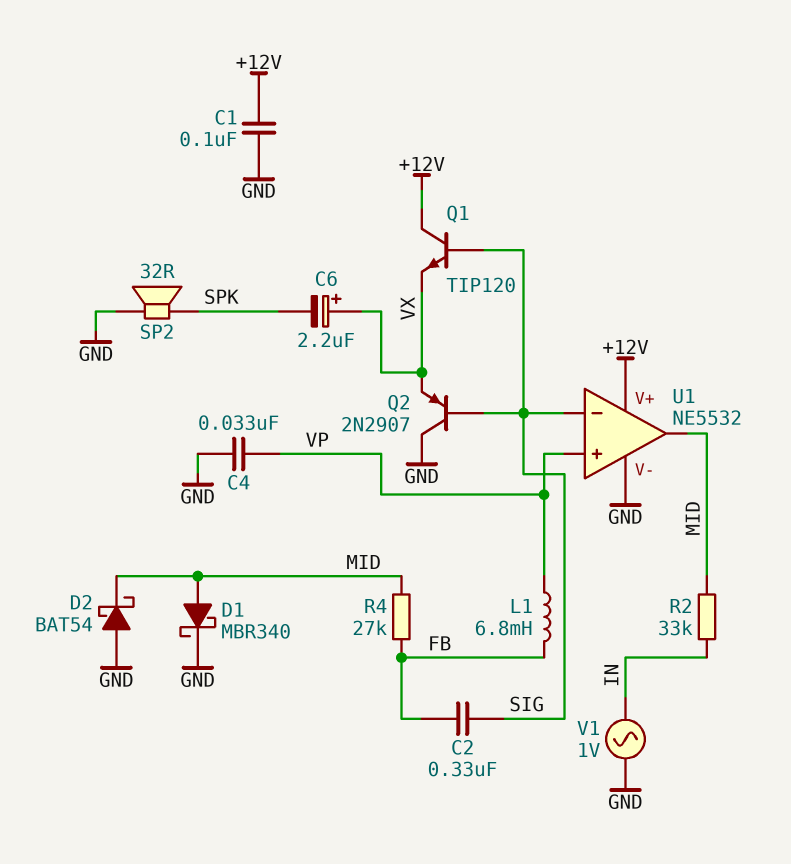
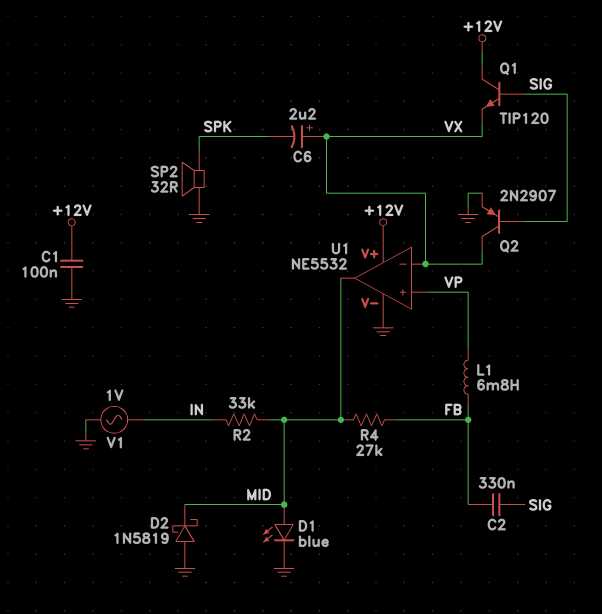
C4: 33nF (GND, VP) -> none
D1: schottky MBR340 (A MID, K GND) -> LED blue (A MID, K GND)
D2: schottky BAT54 (A GND, K MID) -> schottky 1N5819 (A GND, K MID)
Q2: PNP 2N2907 (B SIG, C GND, E VX) -> PNP 2N2907 (B SIG, C VX, E GND)
U1 pin in-: SIG -> VX

